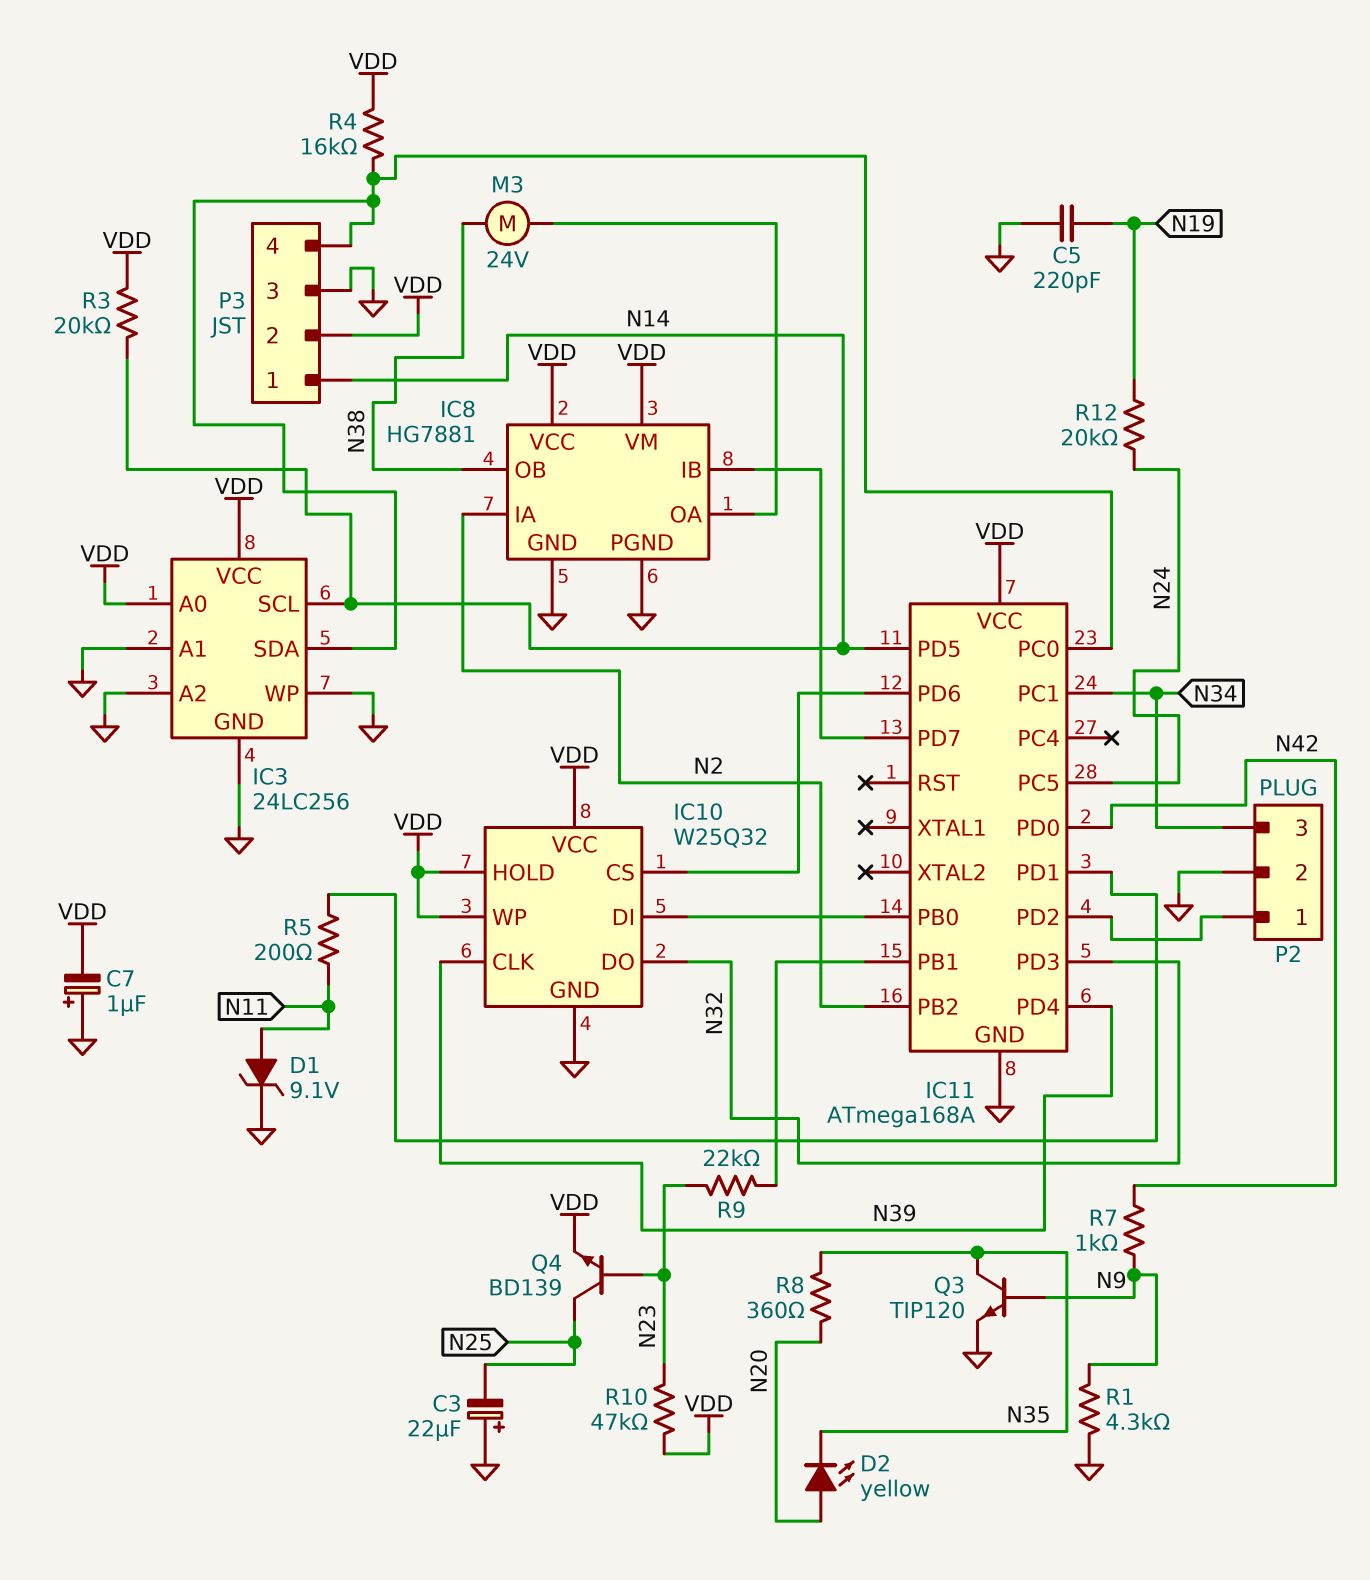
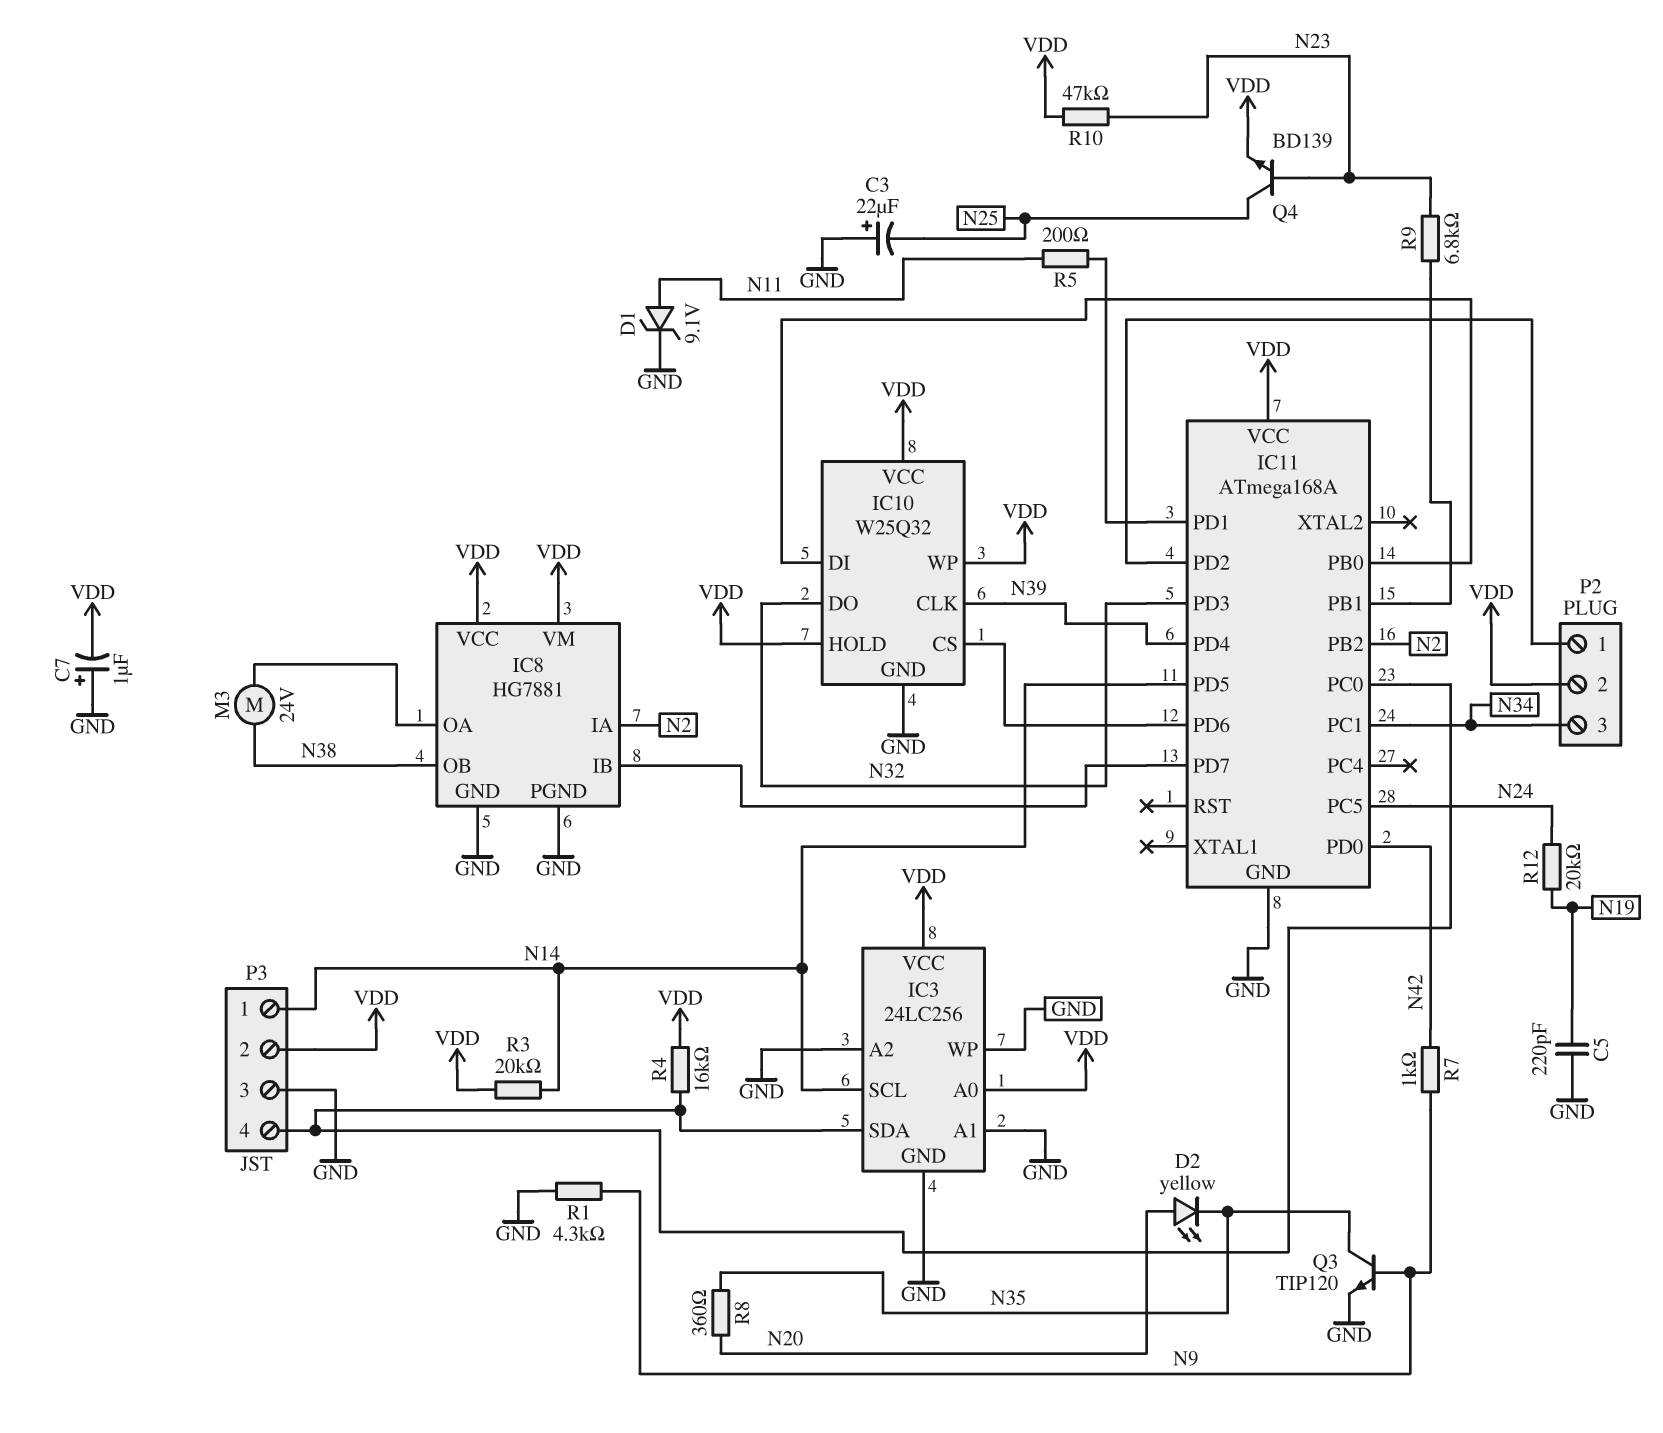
P2 pin 2: GND -> VDD
R9: 22k (IC11/PB1, N23) -> 6.8k (IC11/PB1, N23)

